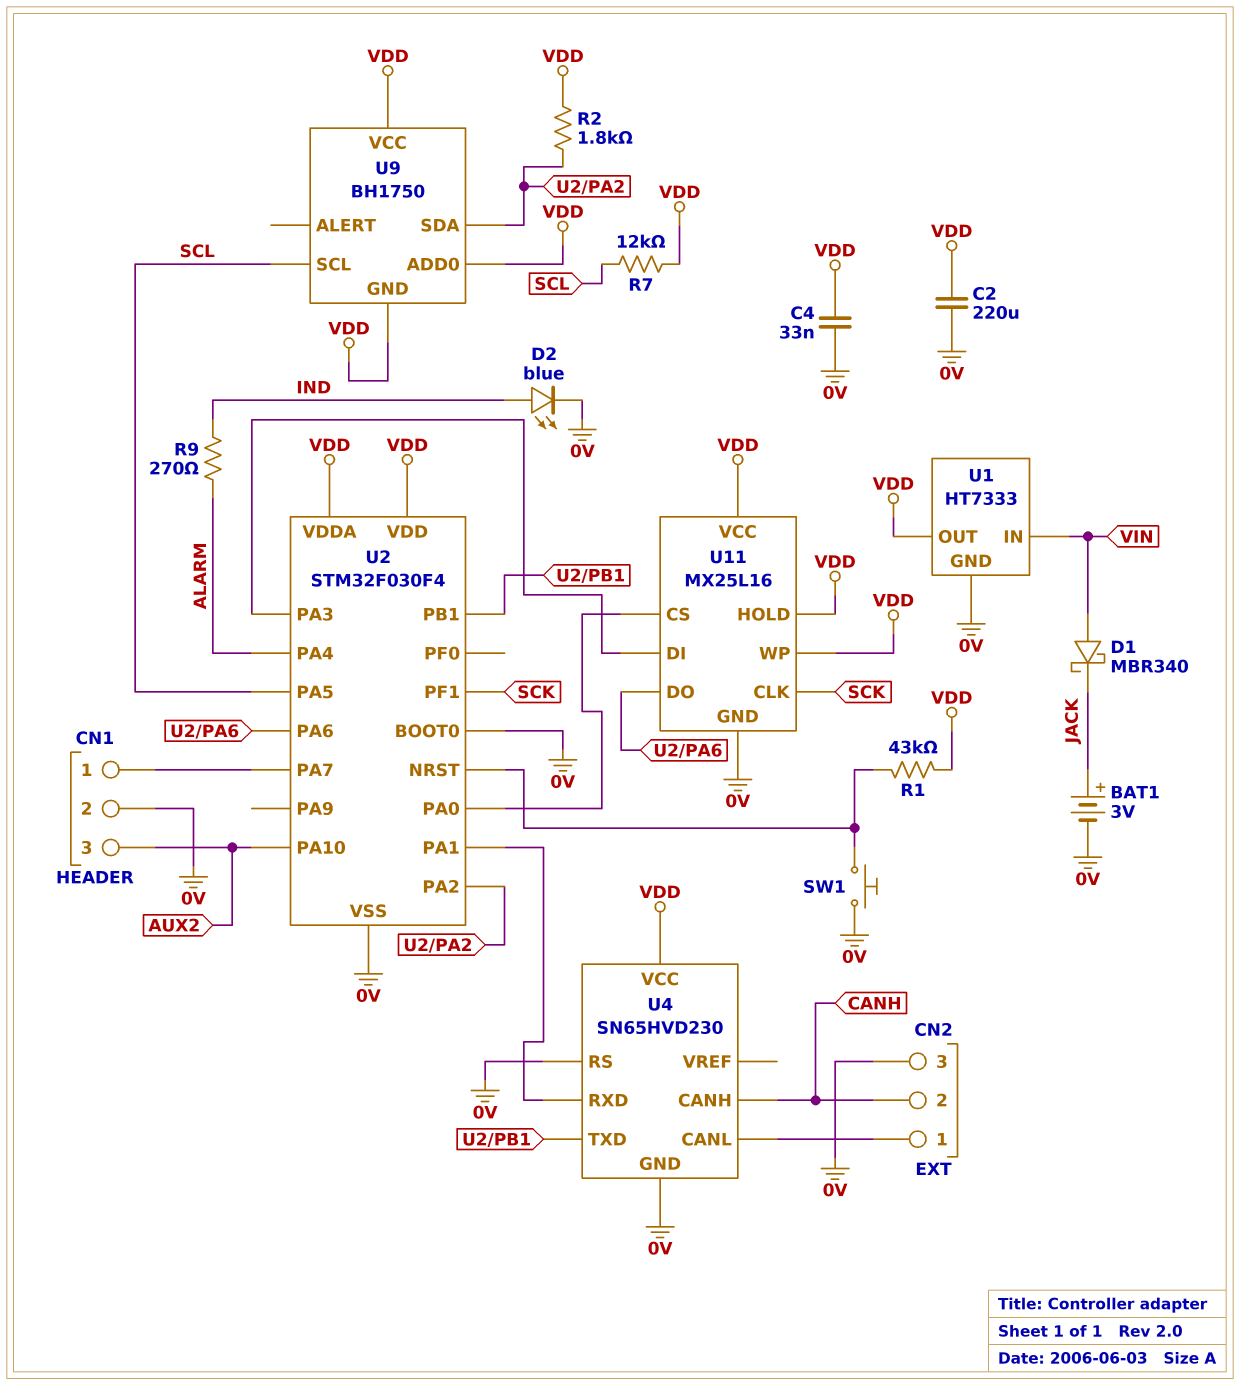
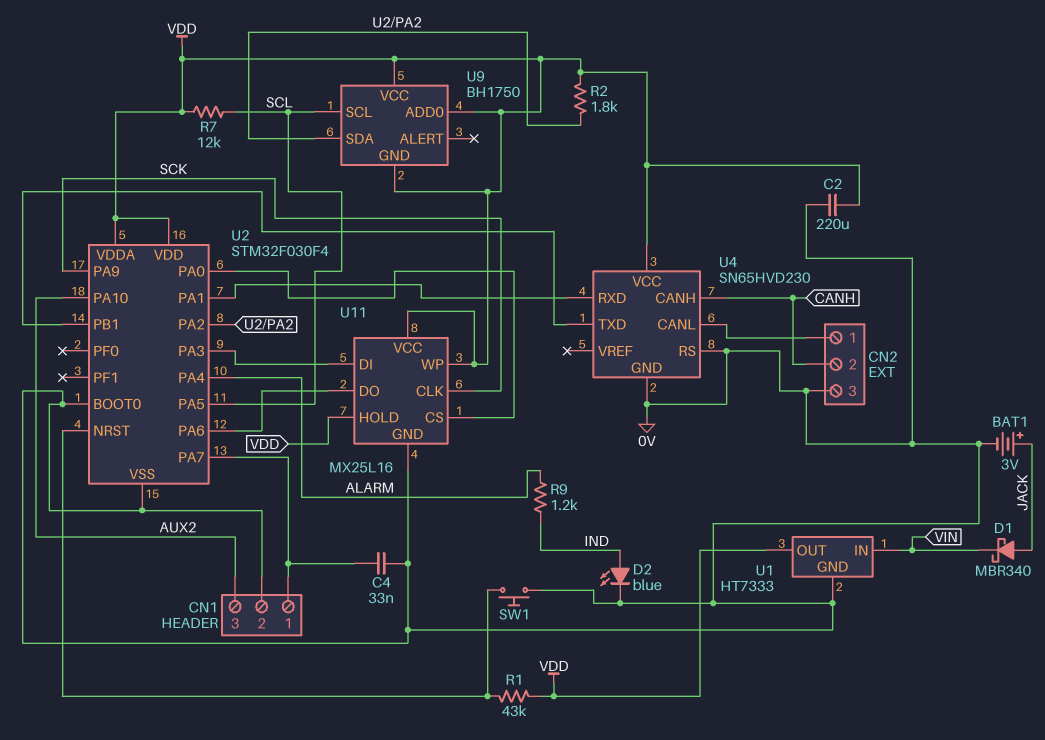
C4: 33nF (0V, VDD) -> 33nF (0V, CN1/1)
D1: schottky MBR340 (A VIN, K JACK) -> schottky MBR340 (A JACK, K VIN)
R9: 270 (ALARM, IND) -> 1.2k (ALARM, IND)
U2 pin PA9: none -> SCK
U2 pin PF1: SCK -> none

